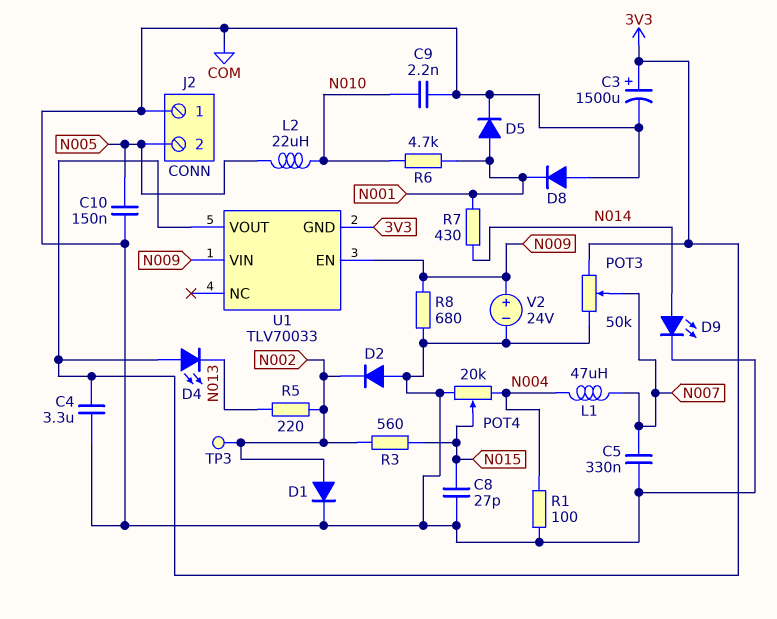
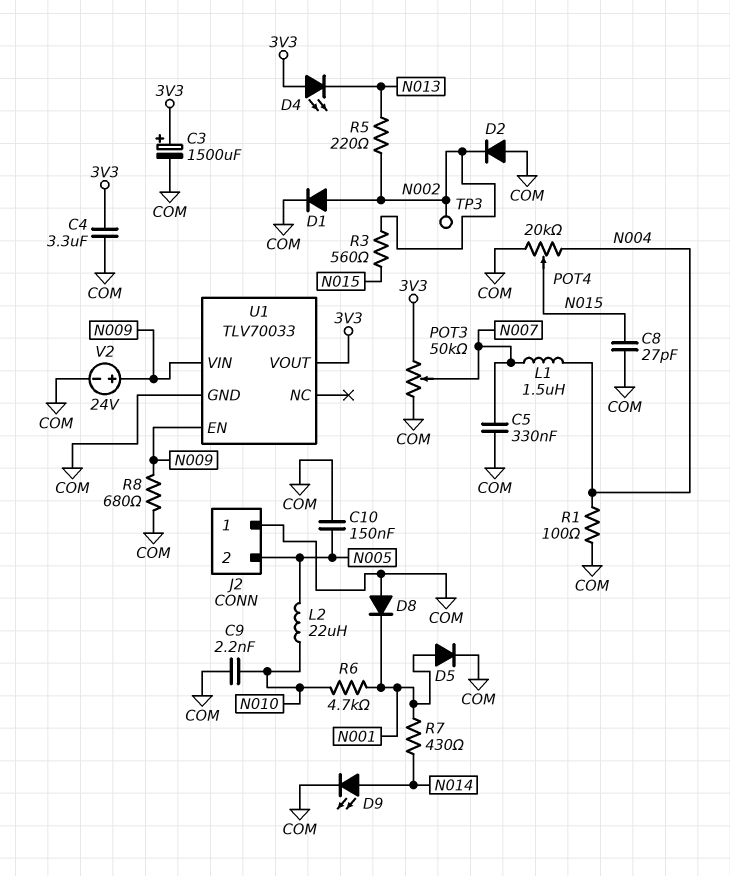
L1: 47uH (N004, N007) -> 1.5uH (N004, N007)
U1 pin GND: 3V3 -> COM

